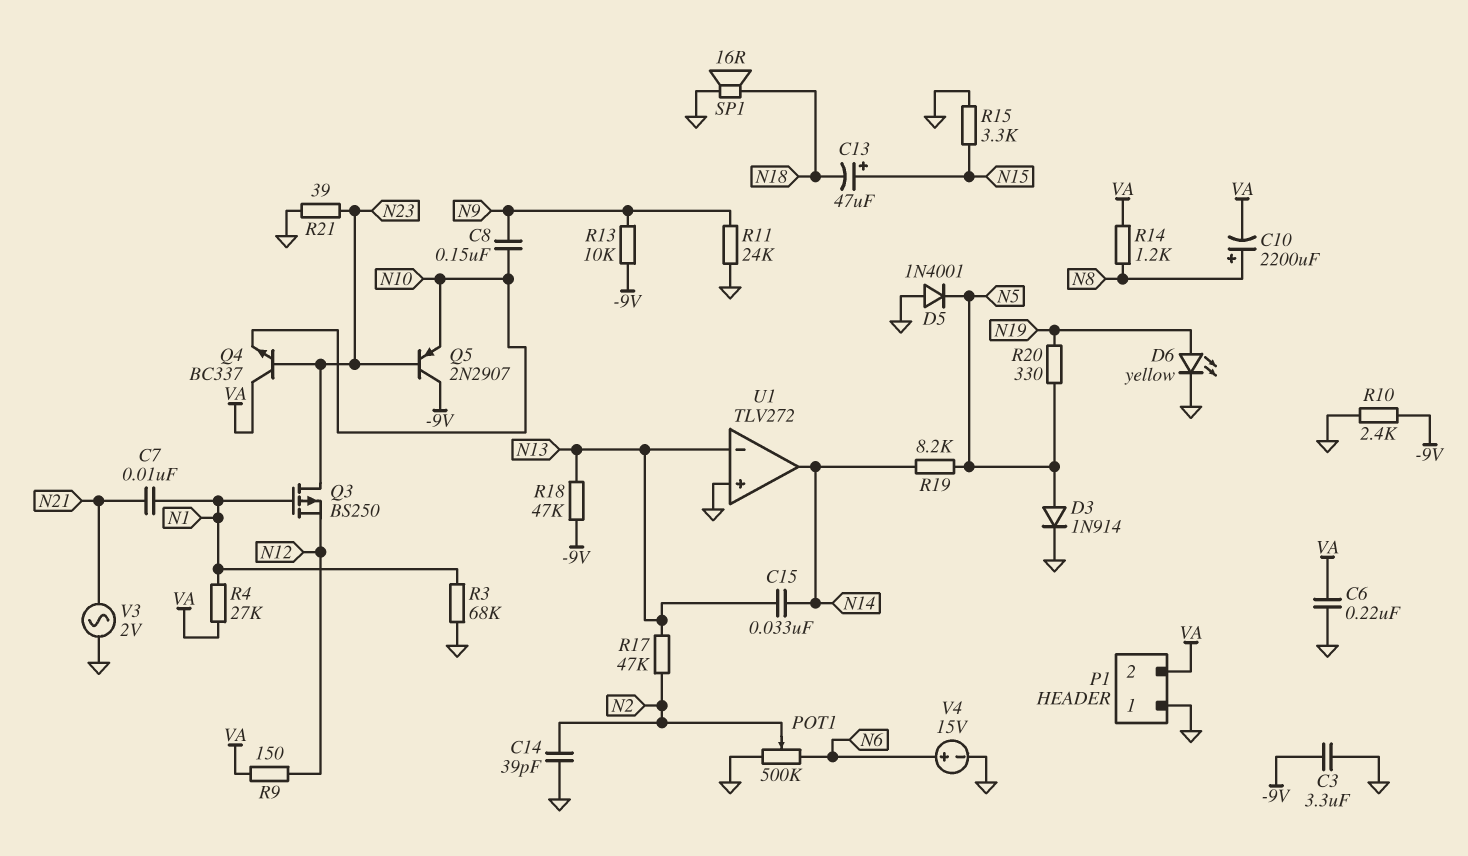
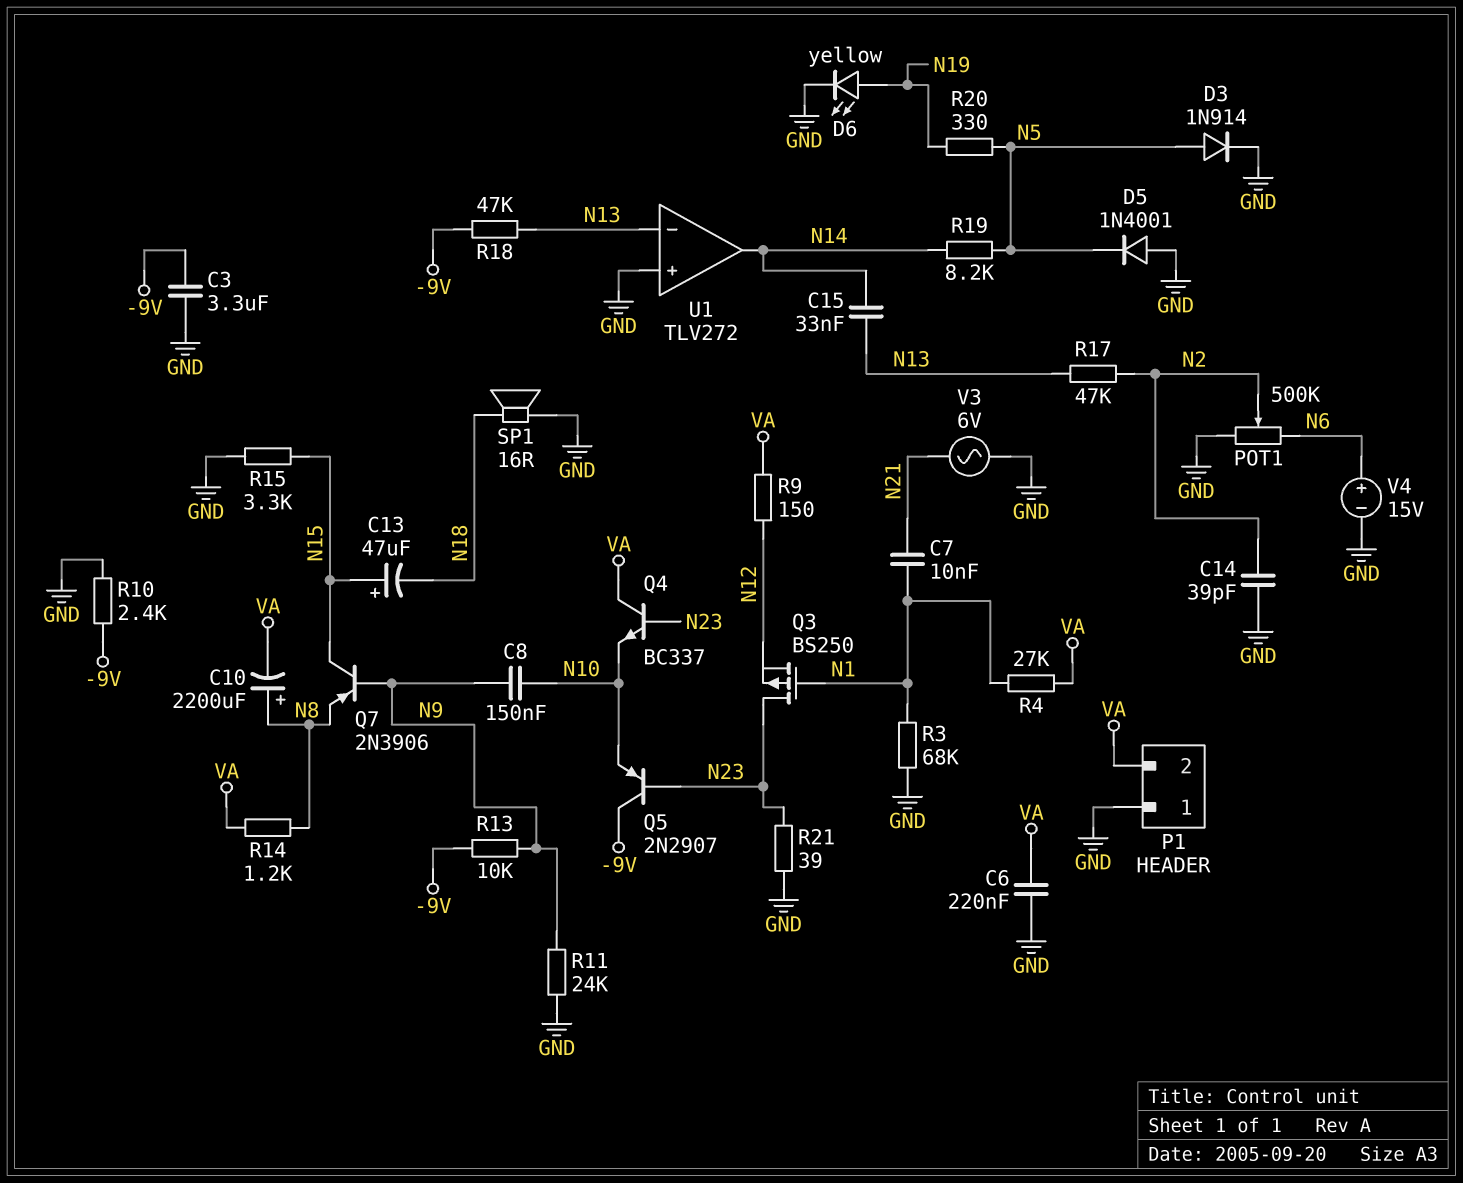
Q7: none -> PNP 2N3906 (B N9, C N15, E N8)
V3: AC 2V (GND, N21) -> AC 6V (GND, N21)

